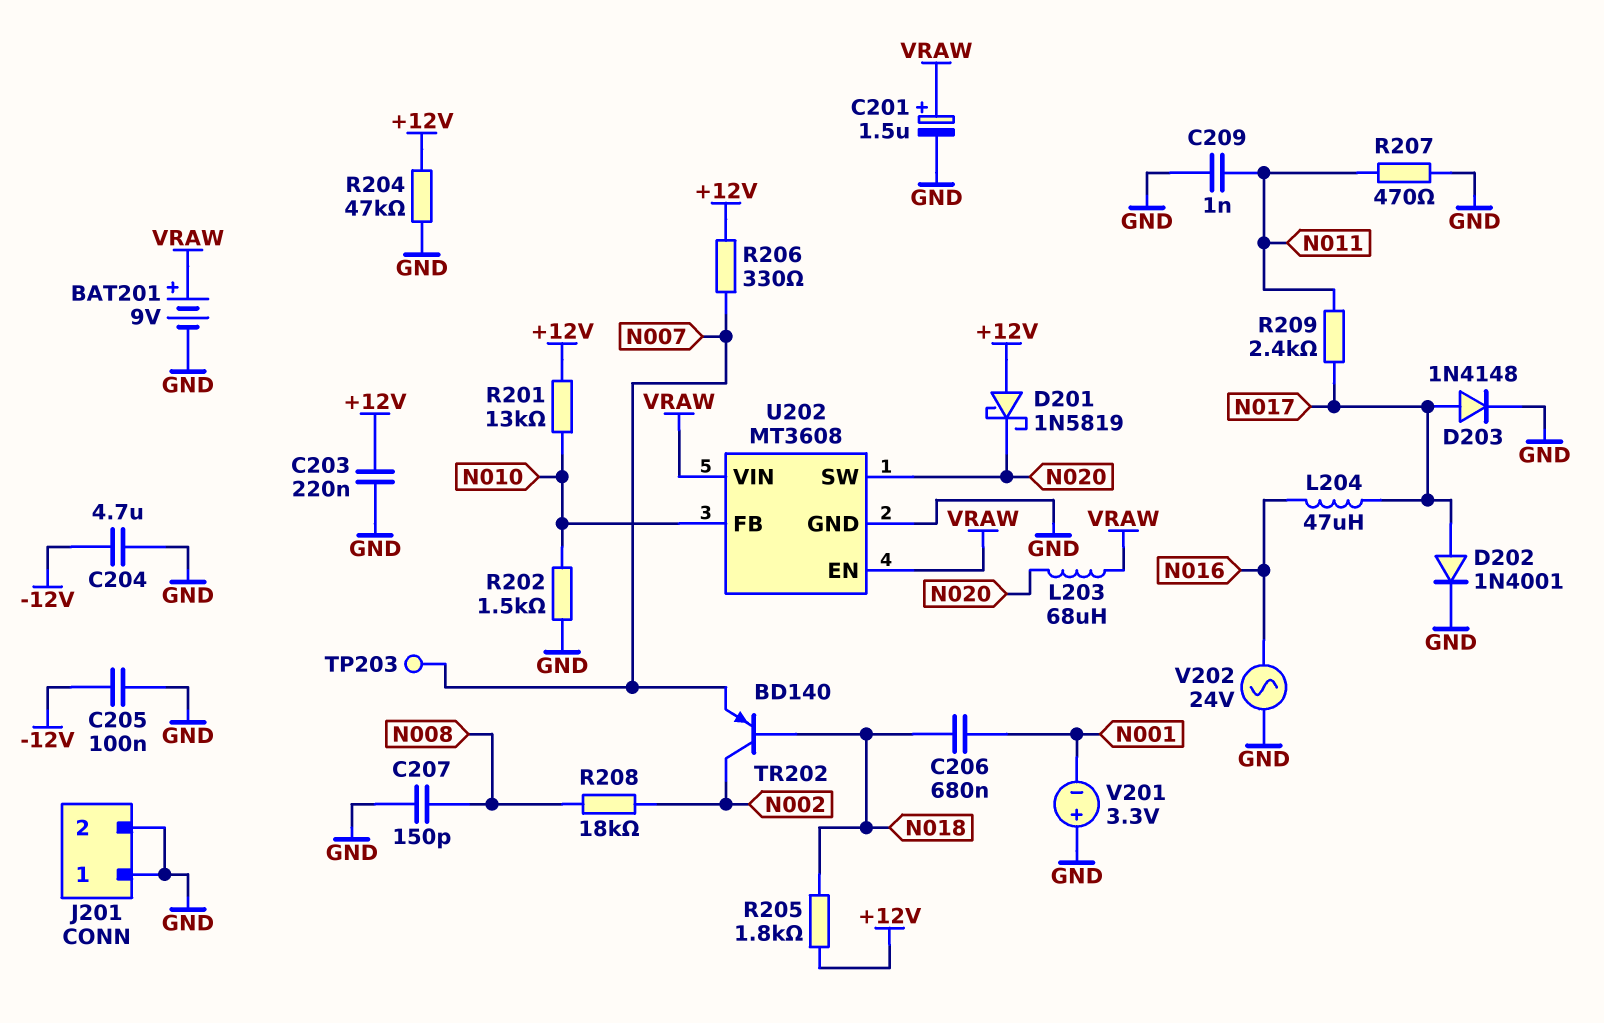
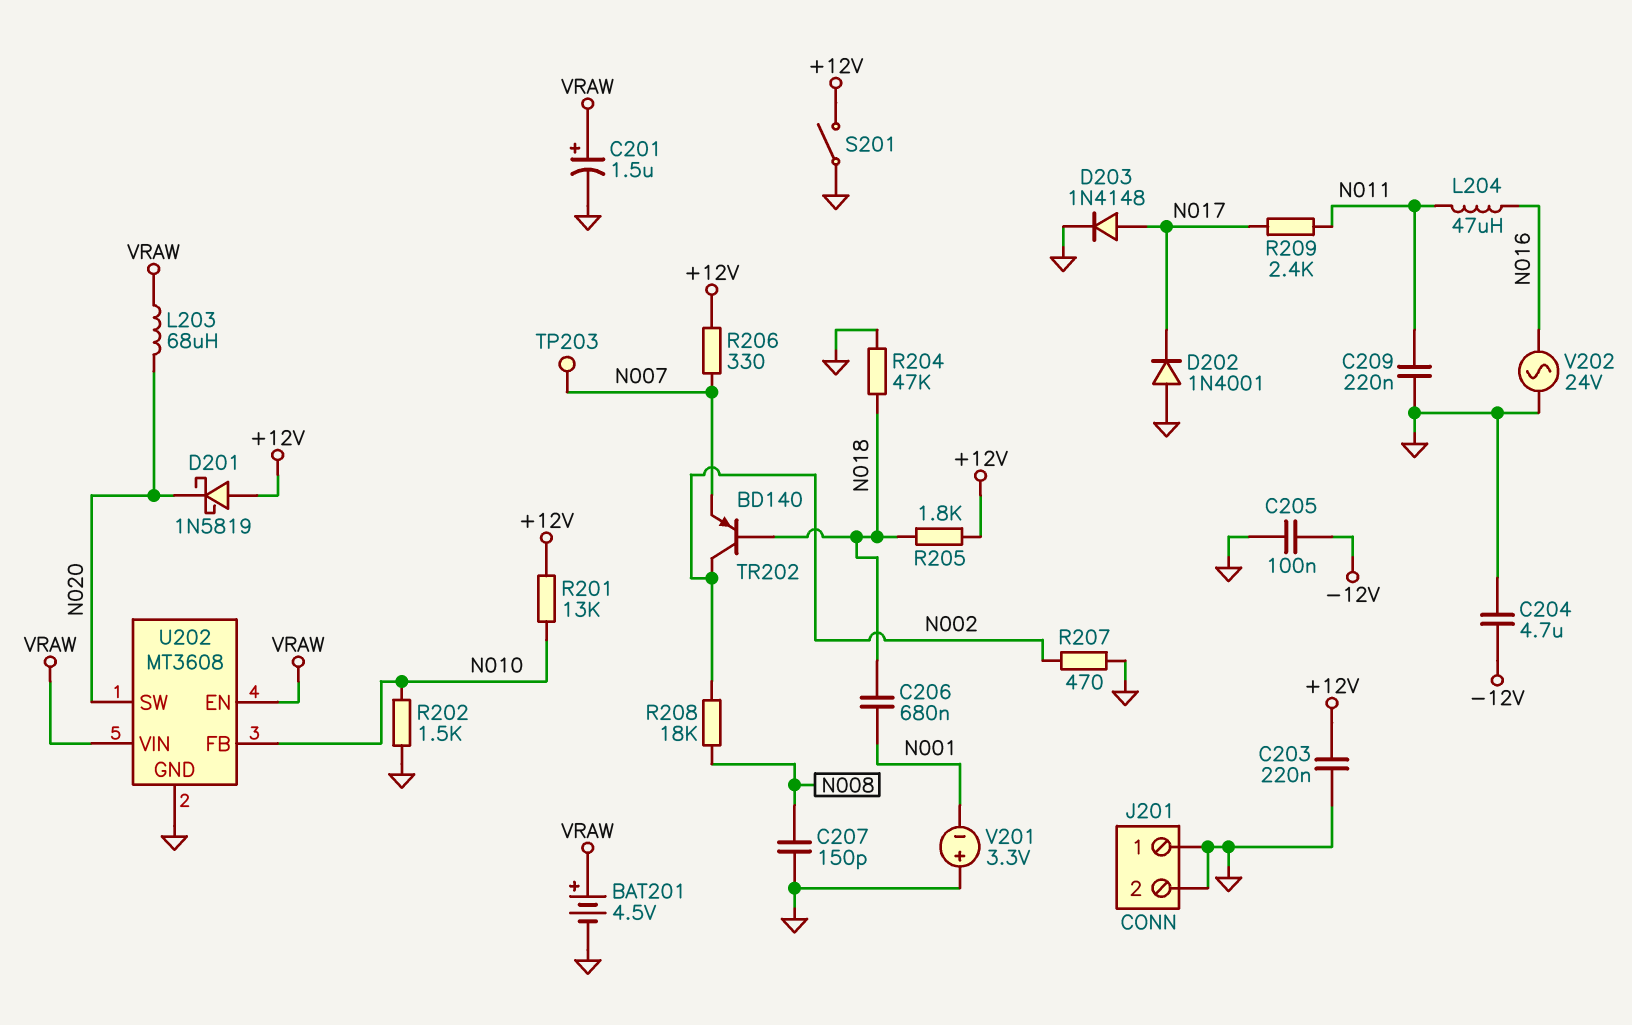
BAT201: 9V (plus VRAW, minus GND) -> 4.5V (plus VRAW, minus GND)
C209: 1nF (GND, N011) -> 220nF (GND, N011)
D202: diode 1N4001 (A N017, K GND) -> diode 1N4001 (A GND, K N017)
L204: 47uH (N016, N017) -> 47uH (N011, N016)
R204: 47k (+12V, GND) -> 47k (GND, N018)
R207: 470 (GND, N011) -> 470 (GND, N002)
S201: none -> switch (+12V, GND)

